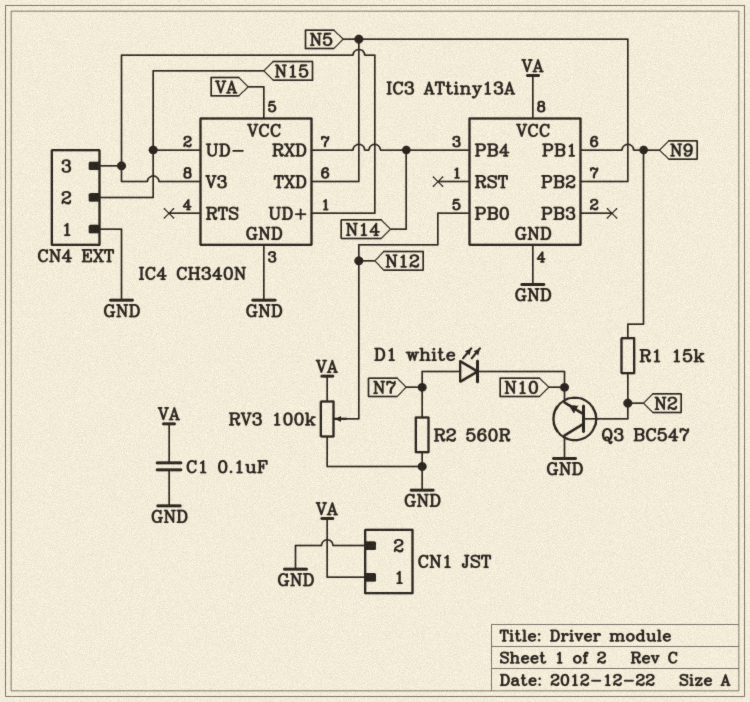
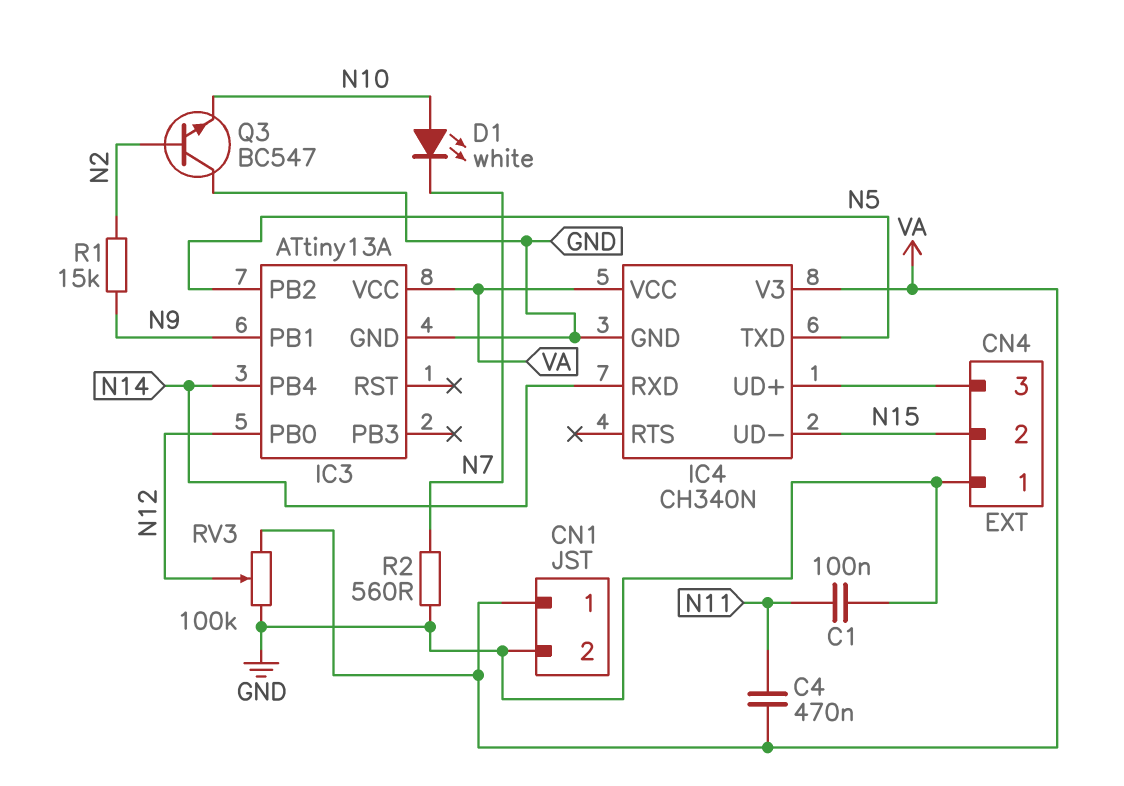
C1: 100nF (GND, VA) -> 100nF (GND, N11)
C4: none -> 470nF (N11, VA)
D1: LED white (A N7, K N10) -> LED white (A N10, K N7)
IC4 pin V3: CN4/3 -> VA

